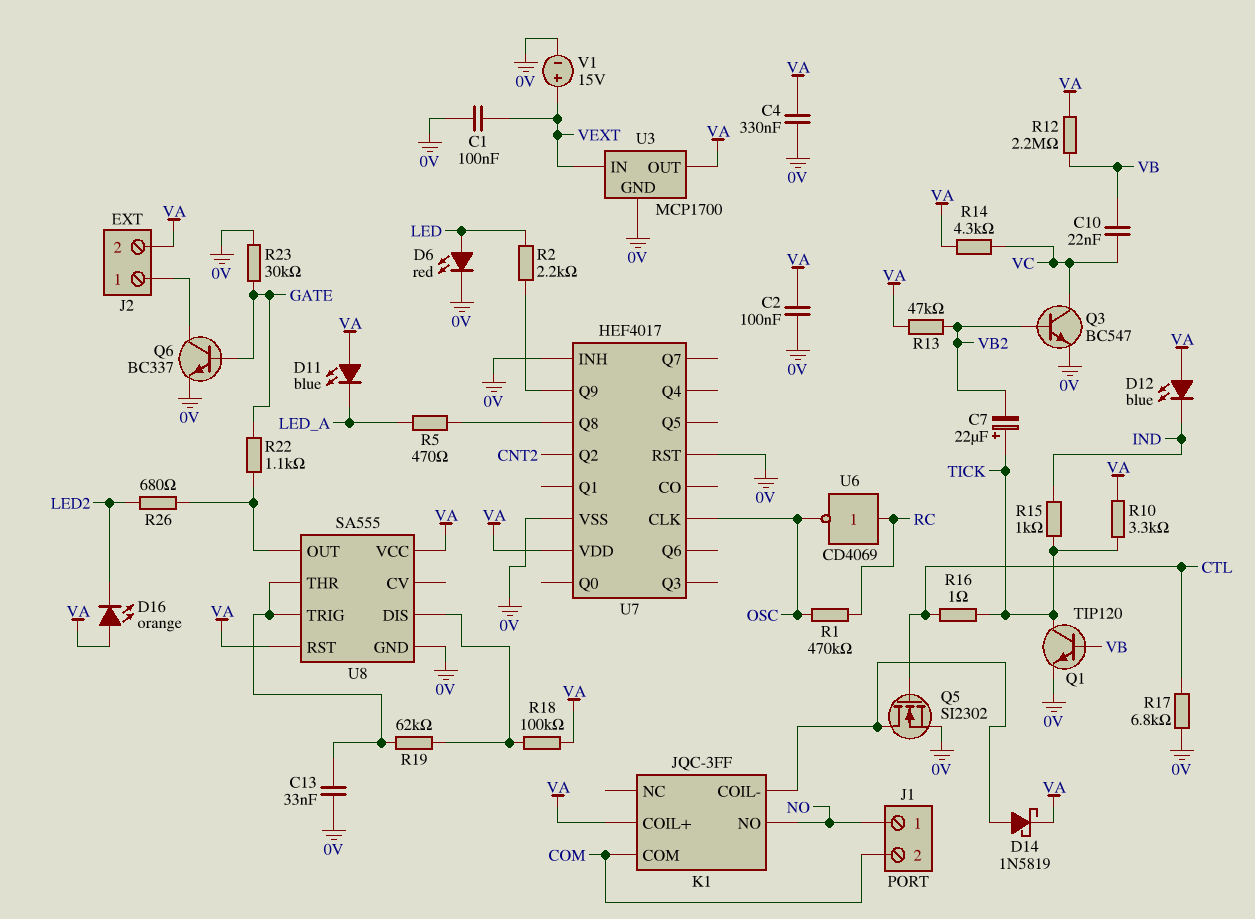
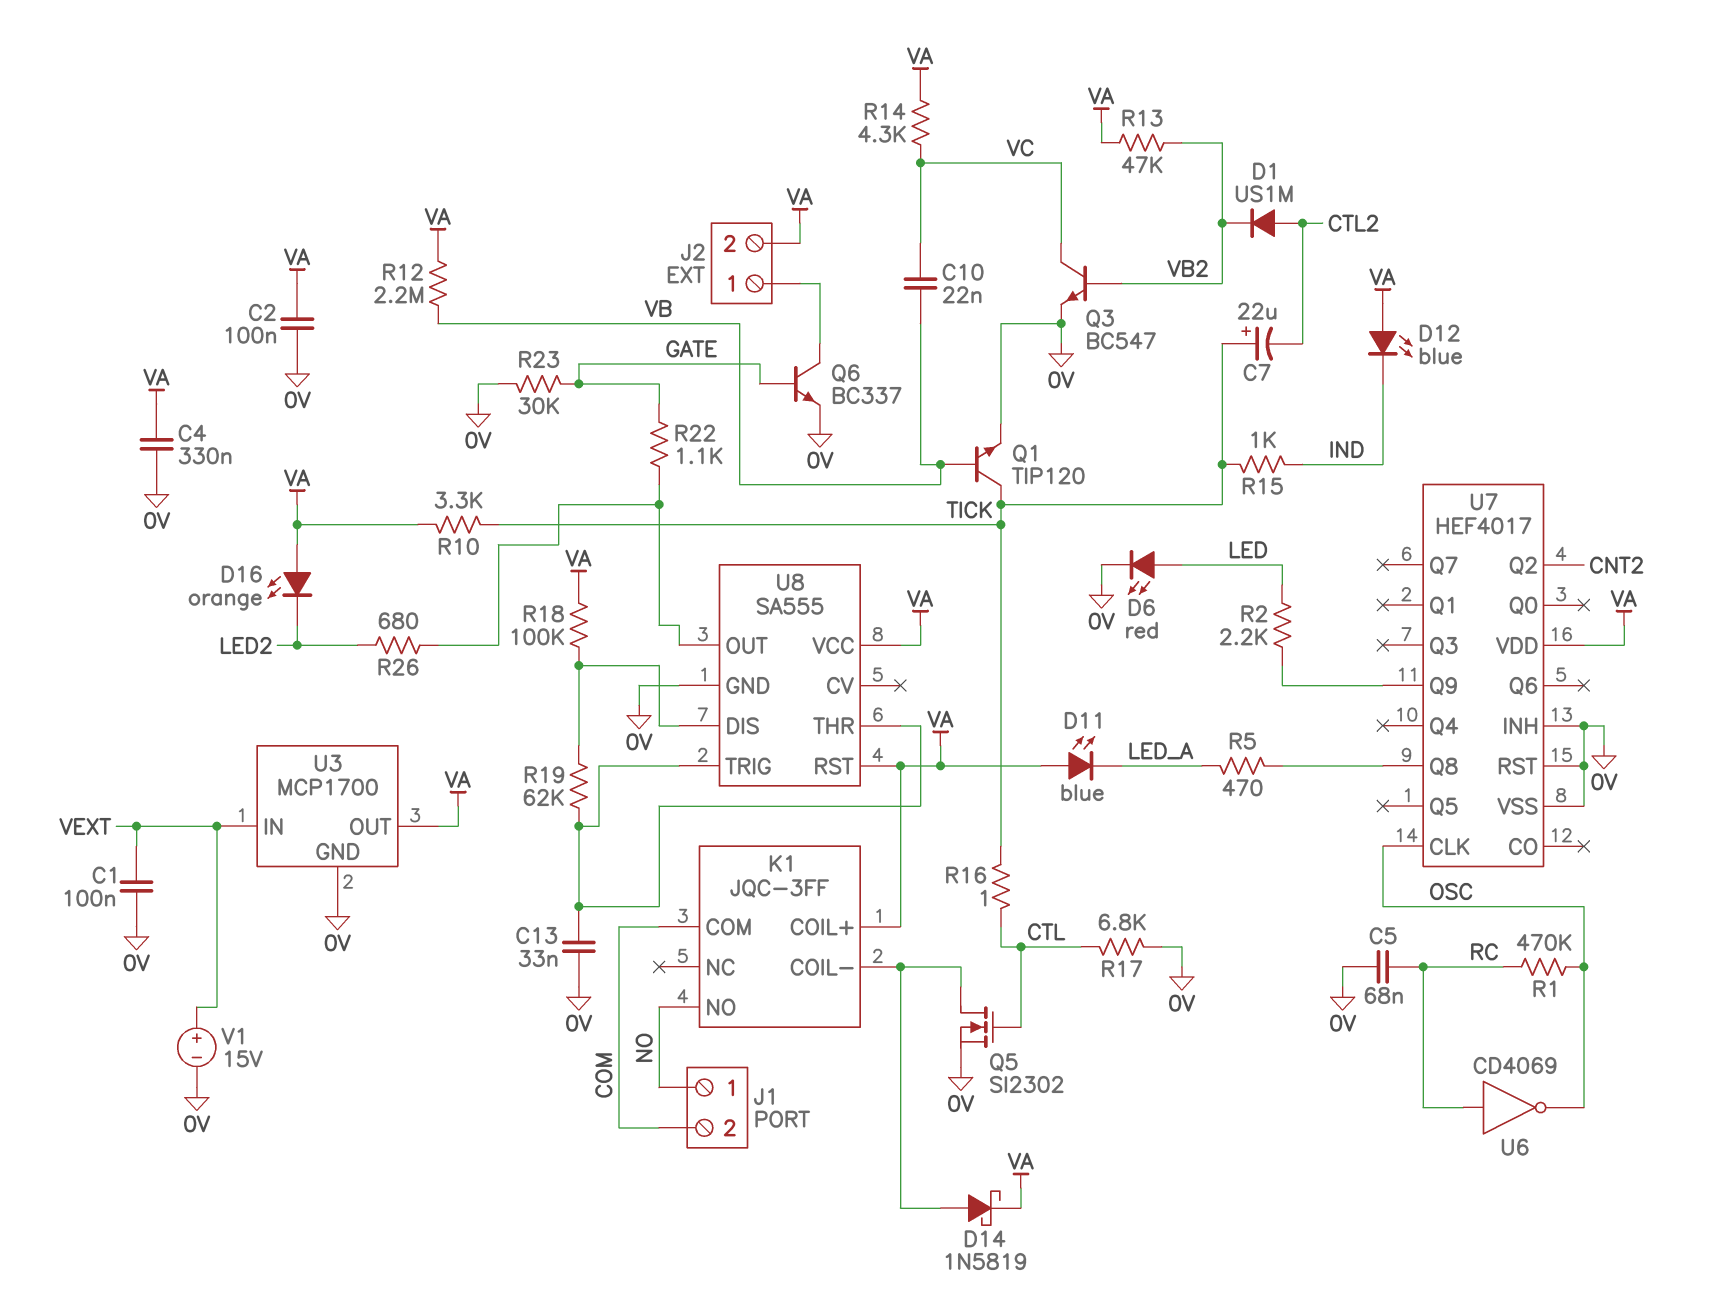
C5: none -> 68nF (0V, RC)
C7: 22uF (plus TICK, minus VB2) -> 22uF (plus TICK, minus CTL2)
D1: none -> diode US1M (A CTL2, K VB2)

